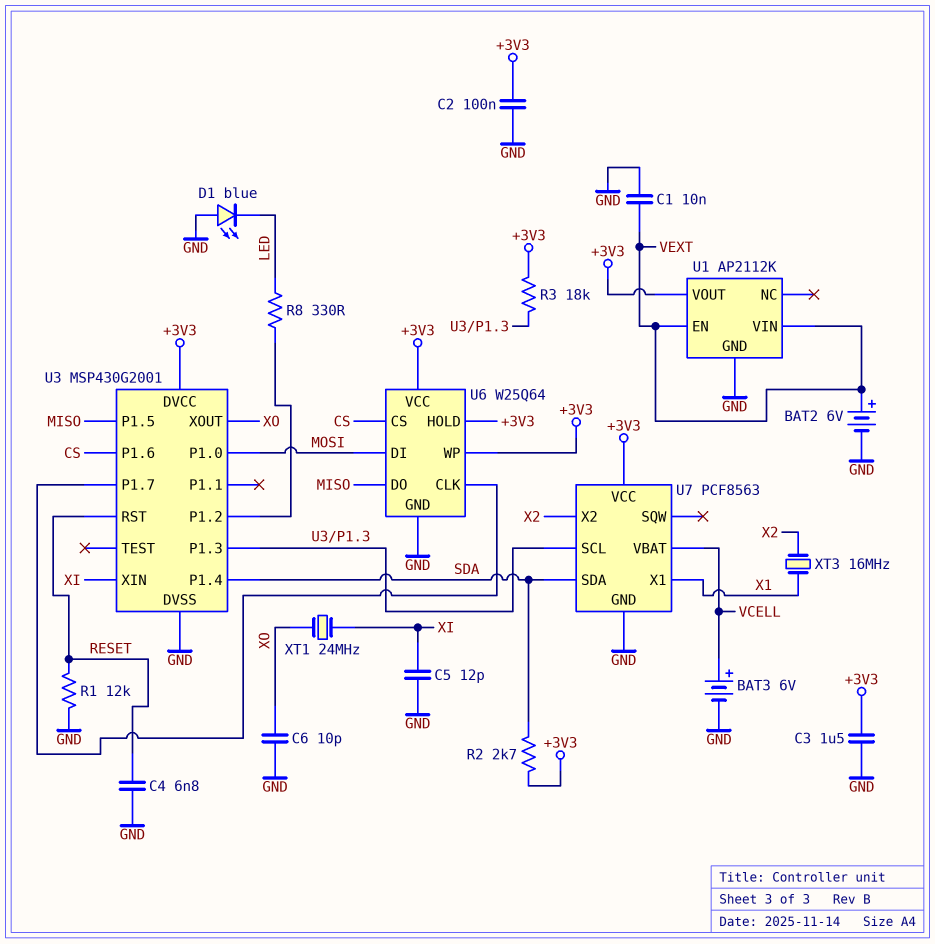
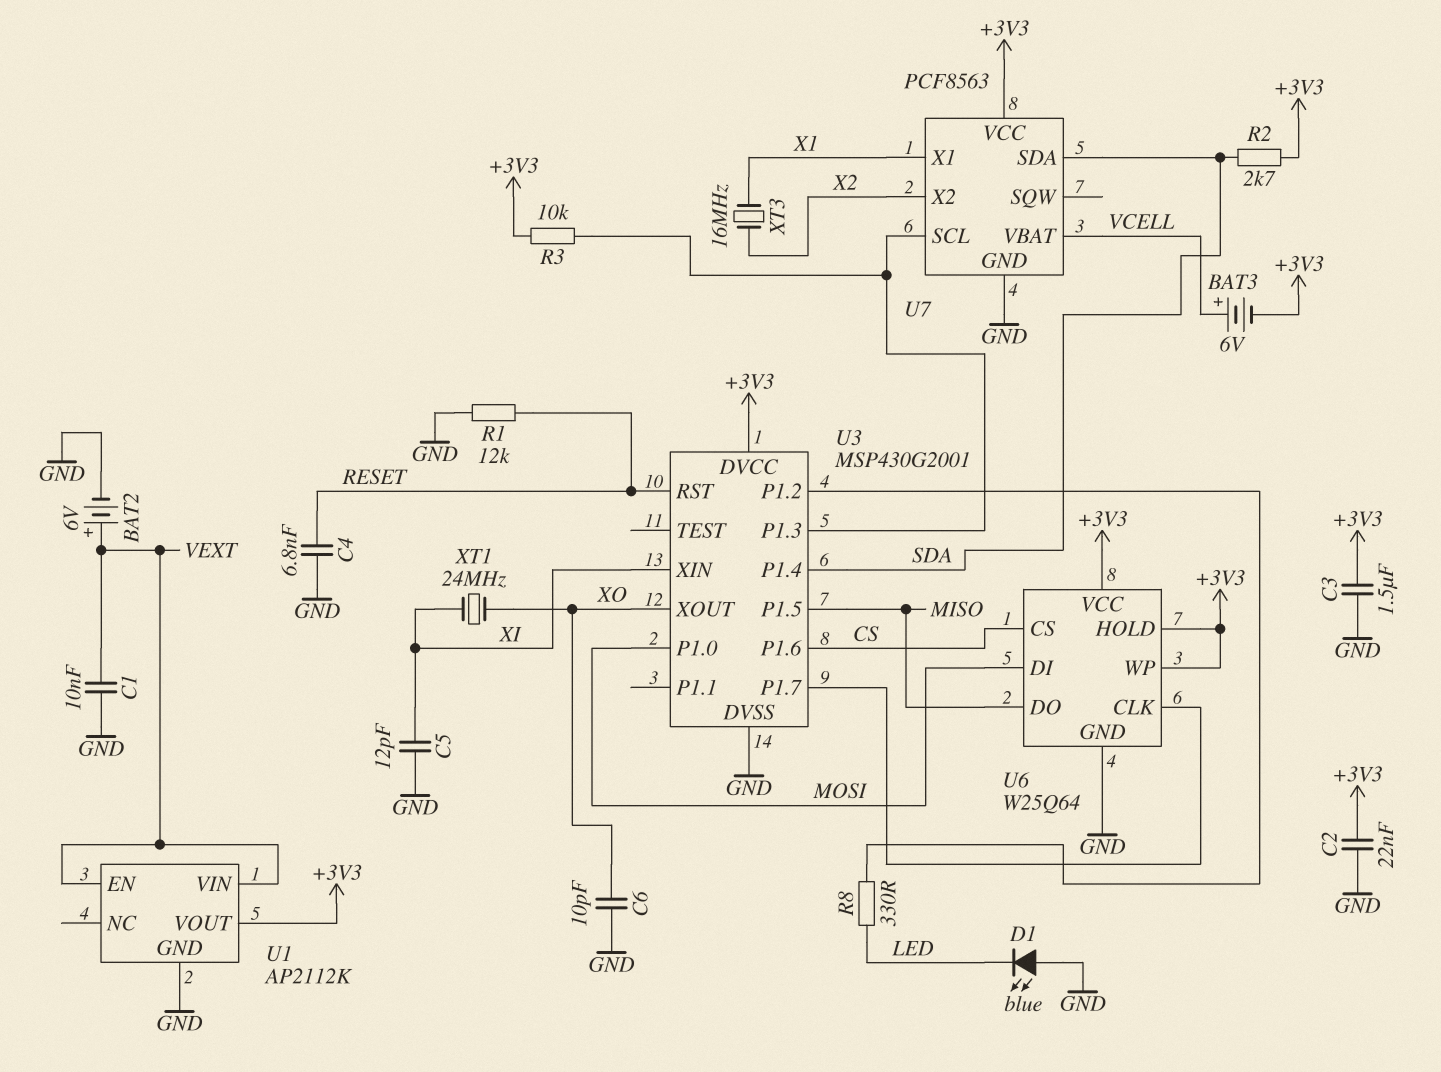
BAT3: 6V (plus VCELL, minus GND) -> 6V (plus VCELL, minus +3V3)
C2: 100nF (+3V3, GND) -> 22nF (+3V3, GND)
R3: 18k (+3V3, U3/P1.3) -> 10k (+3V3, U3/P1.3)

